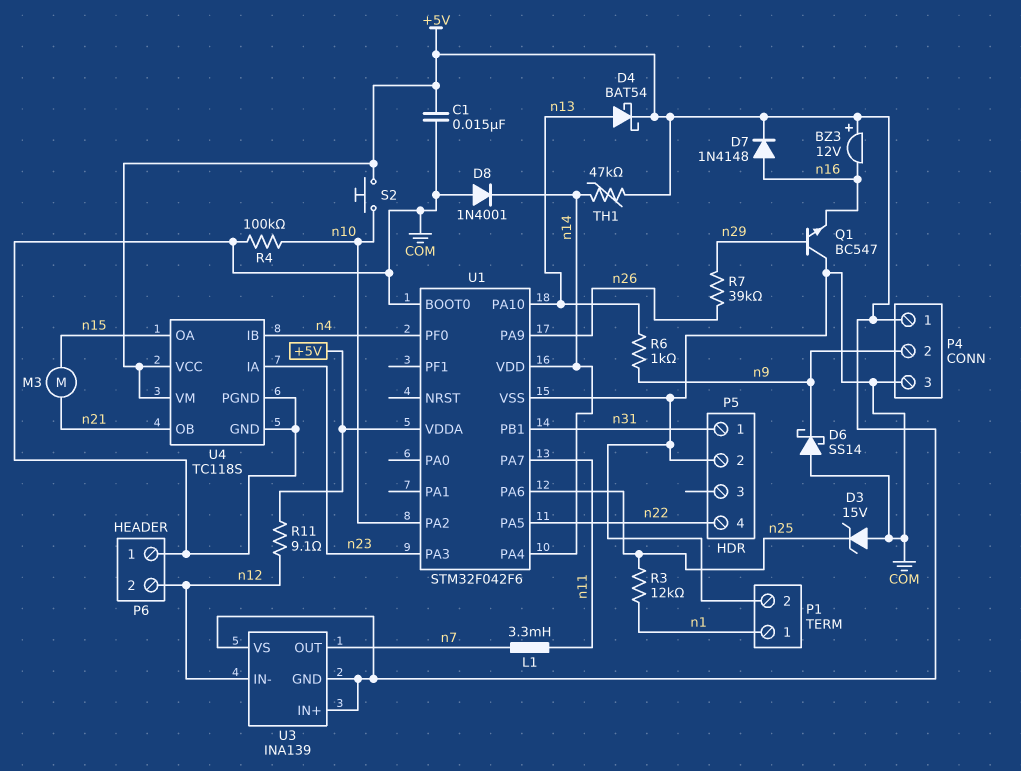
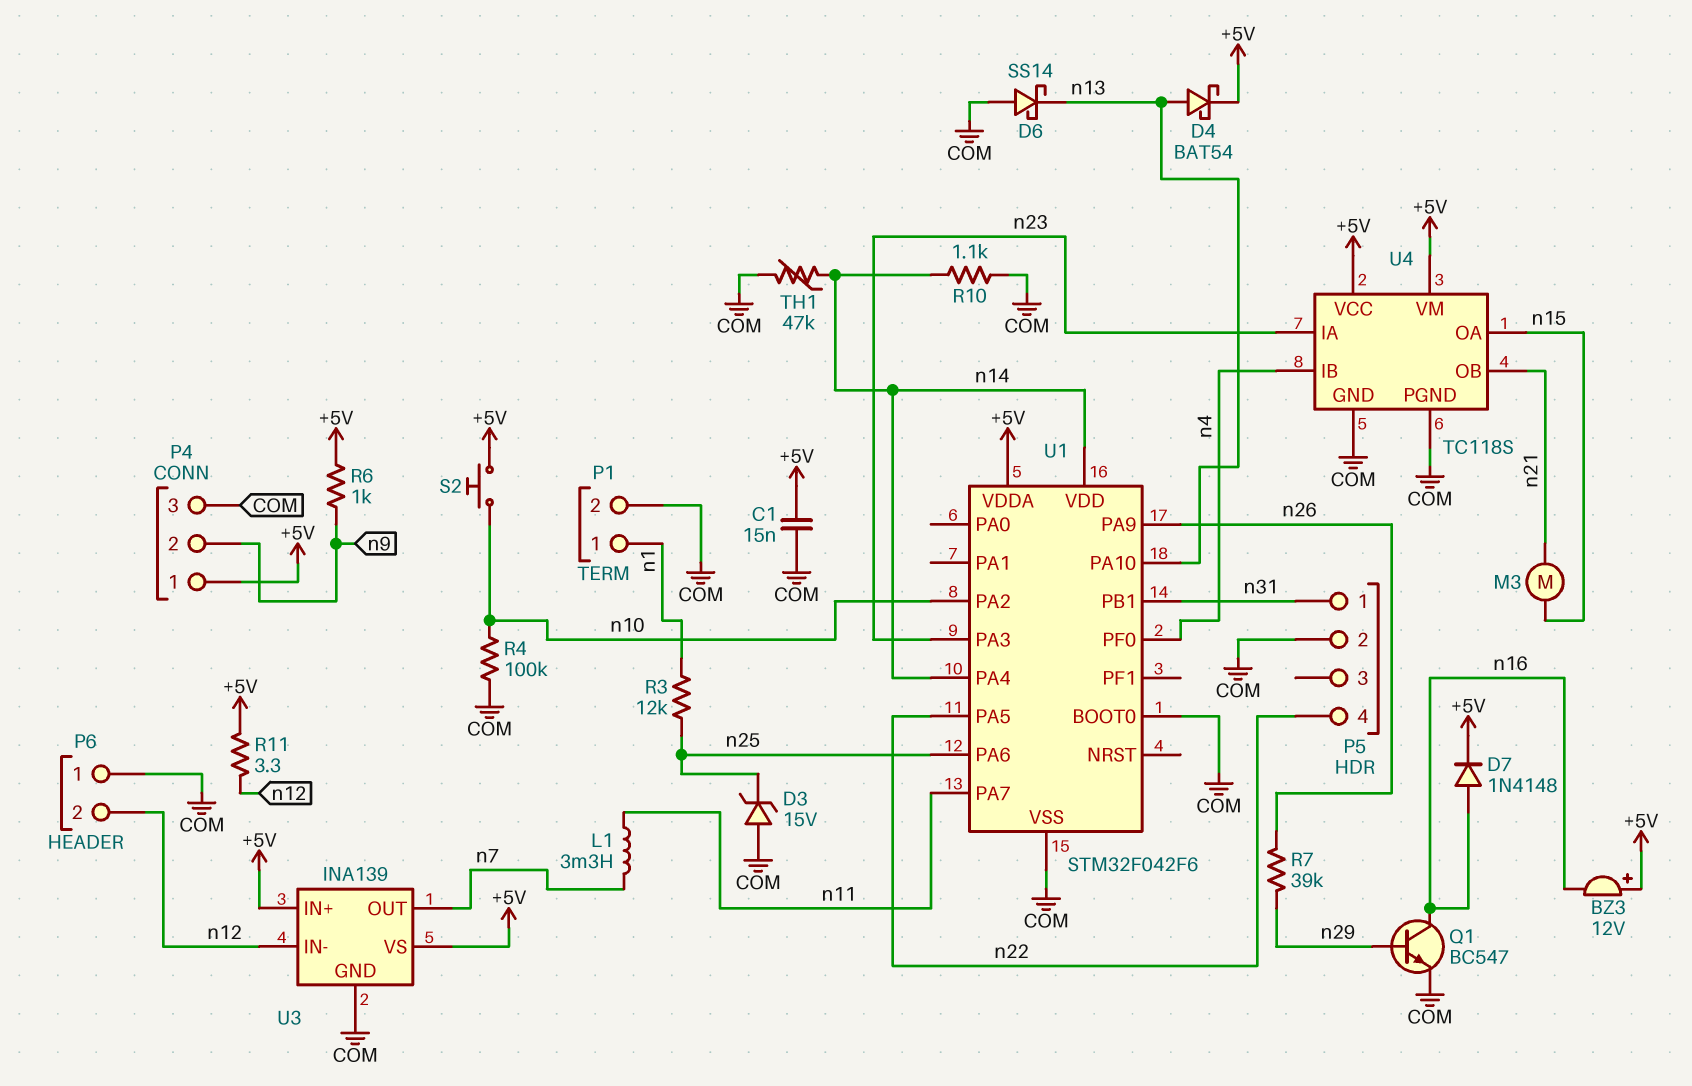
D6: schottky SS14 (A COM, K n9) -> schottky SS14 (A COM, K n13)
D8: diode 1N4001 (A COM, K n14) -> none
Q1: NPN BC547 (B n29, C COM, E n16) -> NPN BC547 (B n29, C n16, E COM)
R6: 1k (n9, n13) -> 1k (+5V, n9)
R10: none -> 1.1k (COM, n14)
R11: 9.1 (+5V, n12) -> 3.3 (+5V, n12)
TH1: 47k (+5V, n14) -> 47k (COM, n14)
U3 pin GND: +5V -> COM

